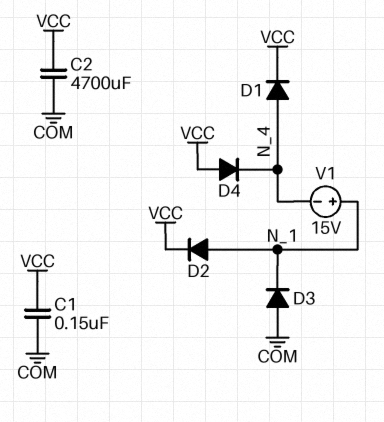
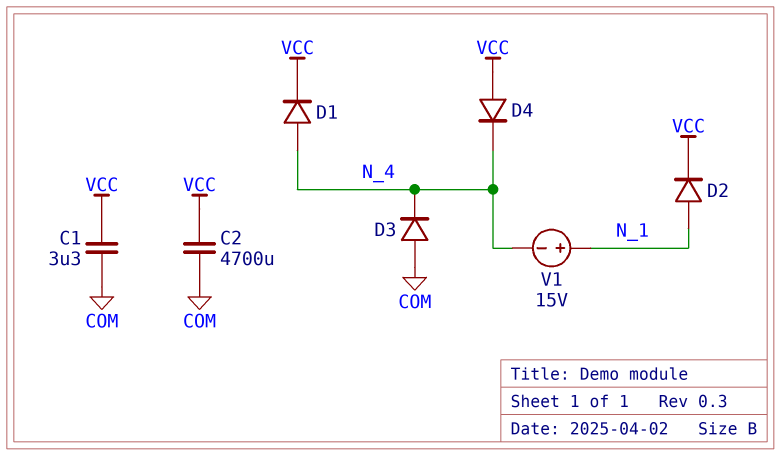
C1: 150nF (COM, VCC) -> 3.3uF (COM, VCC)
D3: diode (A COM, K N_1) -> diode (A COM, K N_4)

